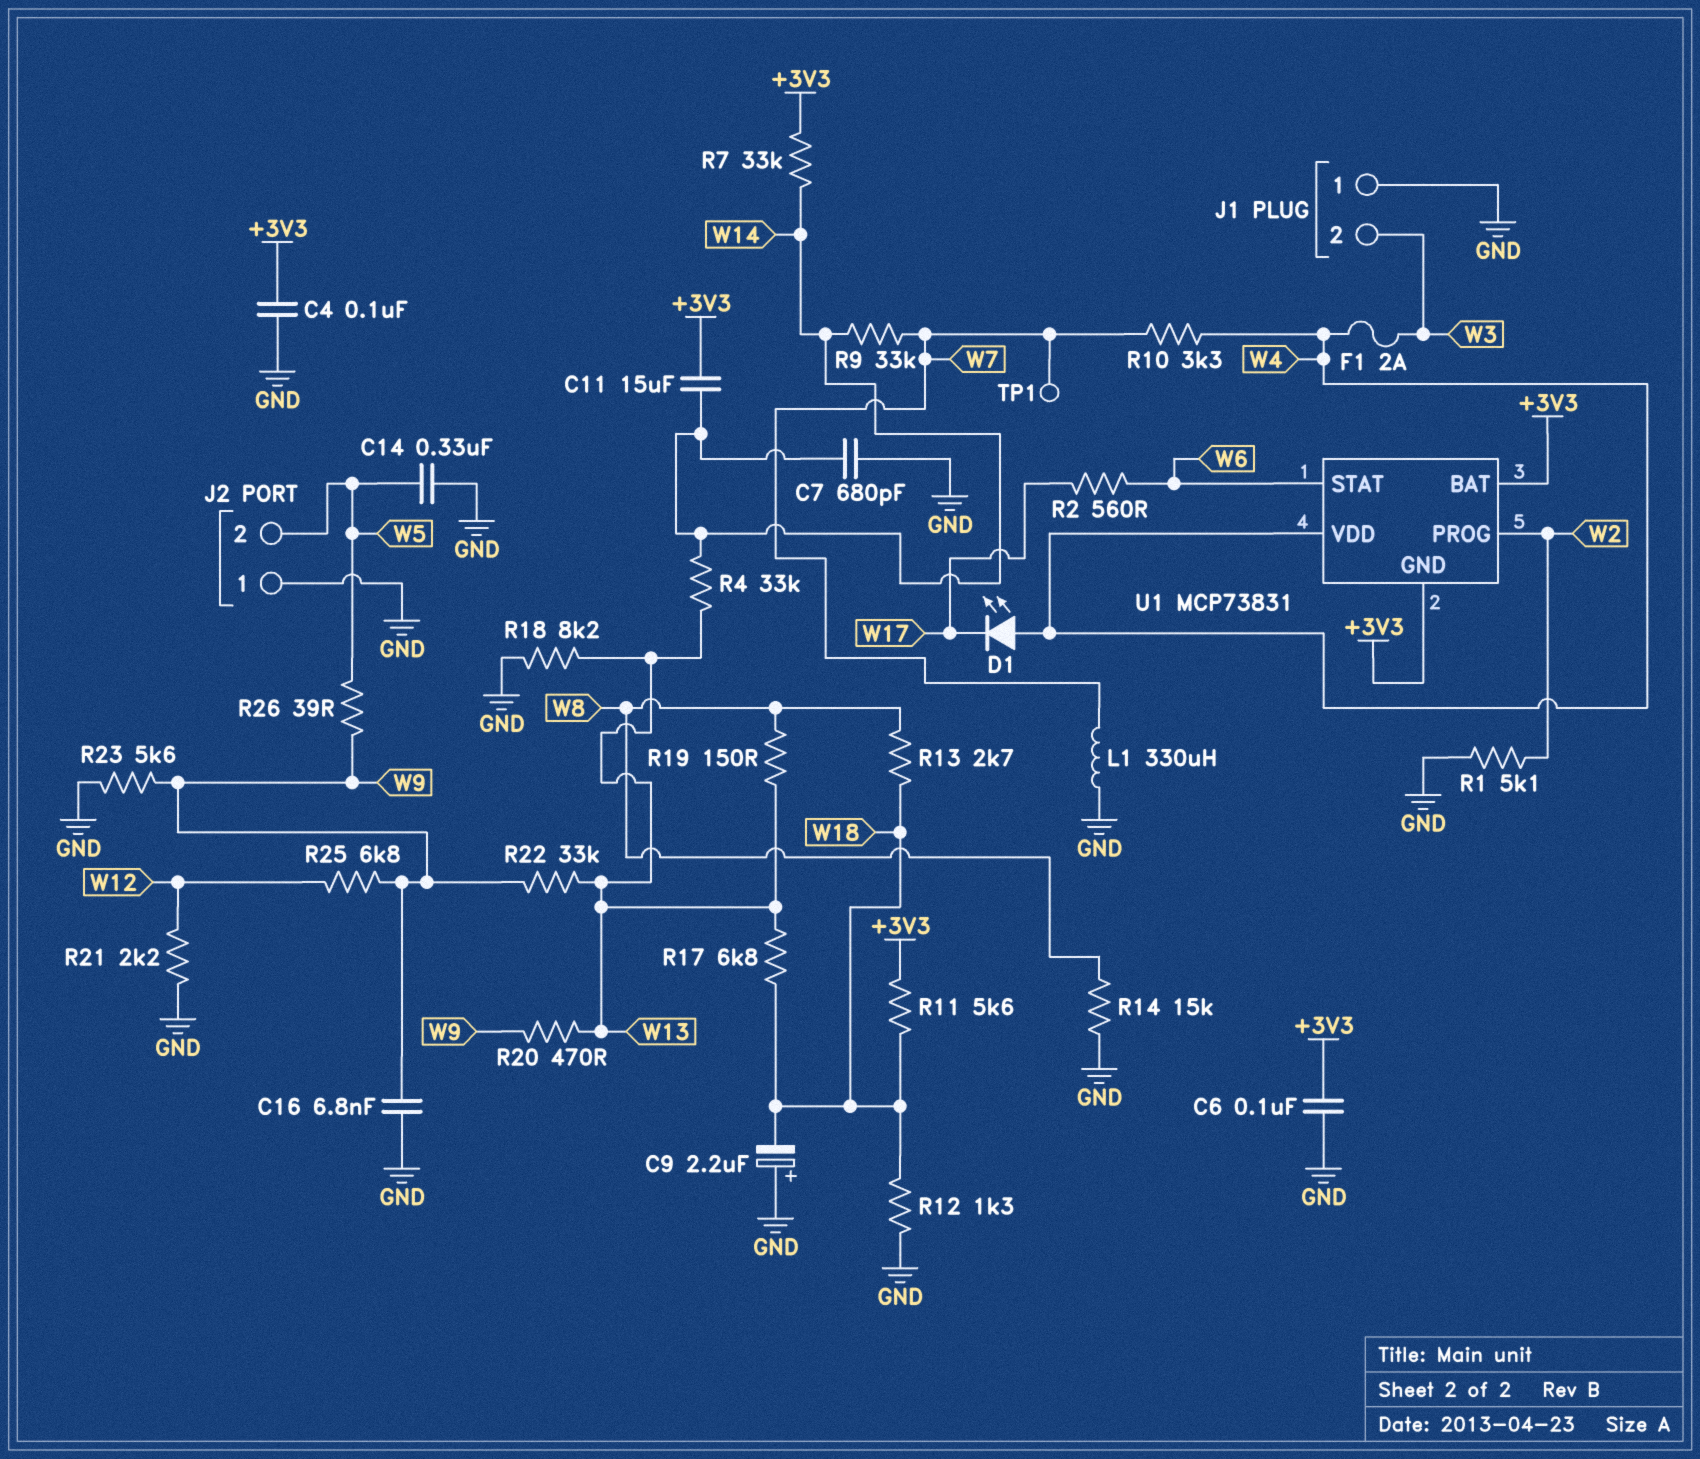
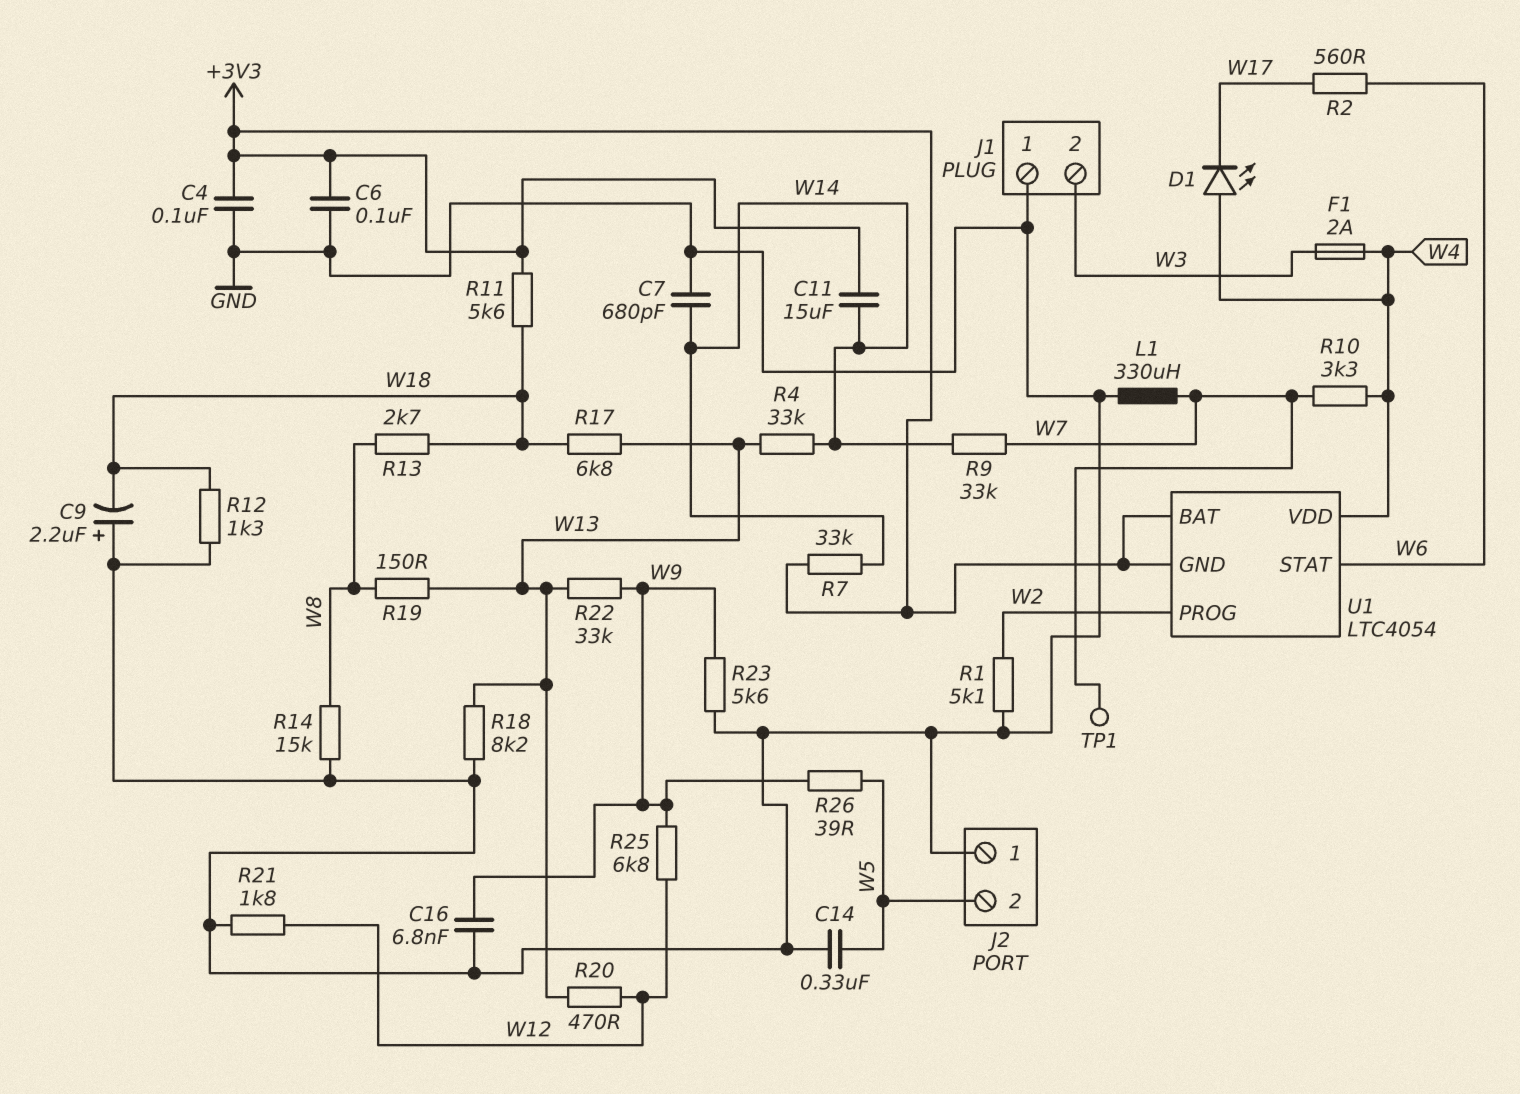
R20: 470 (W9, W13) -> 470 (W12, W13)
R21: 2.2k (GND, W12) -> 1.8k (GND, W12)
U1: MCP73831 -> LTC4054

